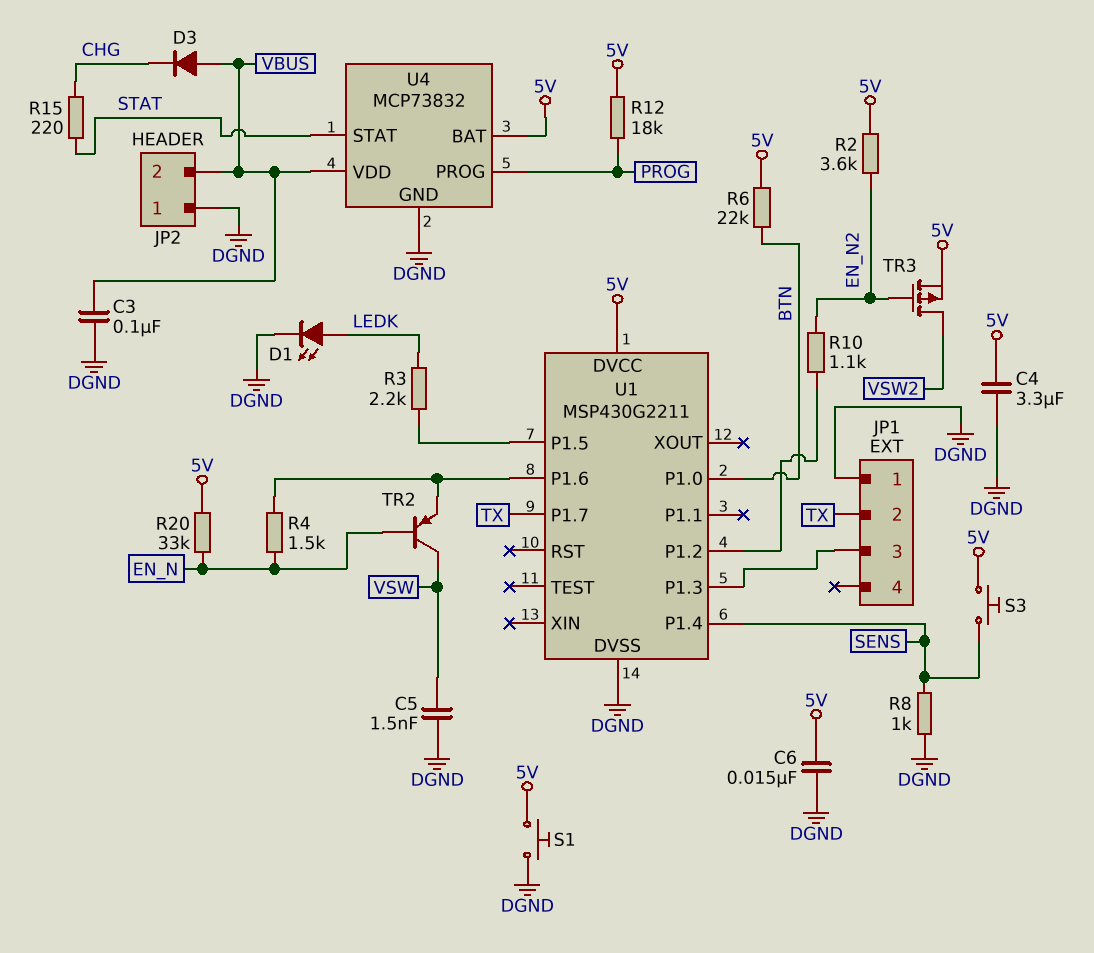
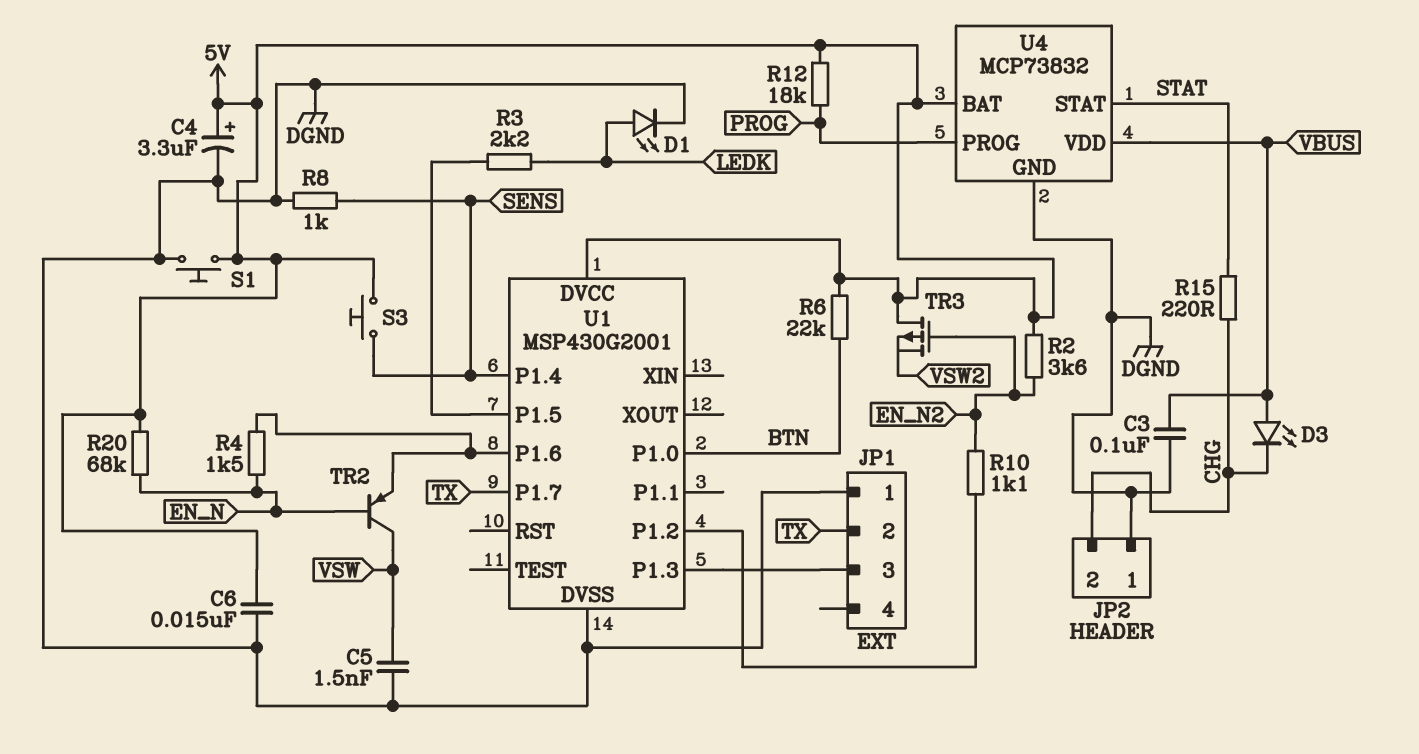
C4: 3.3uF (5V, DGND) -> 3.3uF (plus 5V, minus DGND)
D3: diode (A VBUS, K CHG) -> LED (A VBUS, K CHG)
JP2 pin 2: VBUS -> CHG
R20: 33k (5V, EN_N) -> 68k (5V, EN_N)
TR3: PMOS (G EN_N2, D VSW2, S 5V) -> PMOS (G EN_N2, D 5V, S VSW2)
U1: MSP430G2211 -> MSP430G2001

